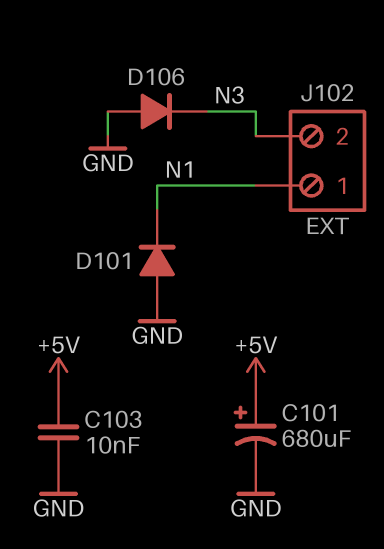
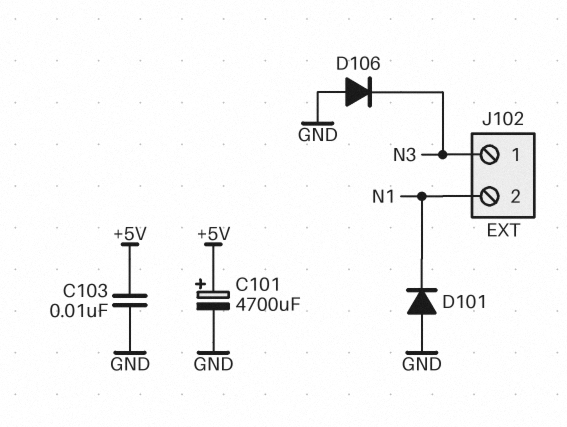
C101: 680uF (plus +5V, minus GND) -> 4700uF (plus +5V, minus GND)
J102 pin 1: N1 -> N3
J102 pin 2: N3 -> N1

